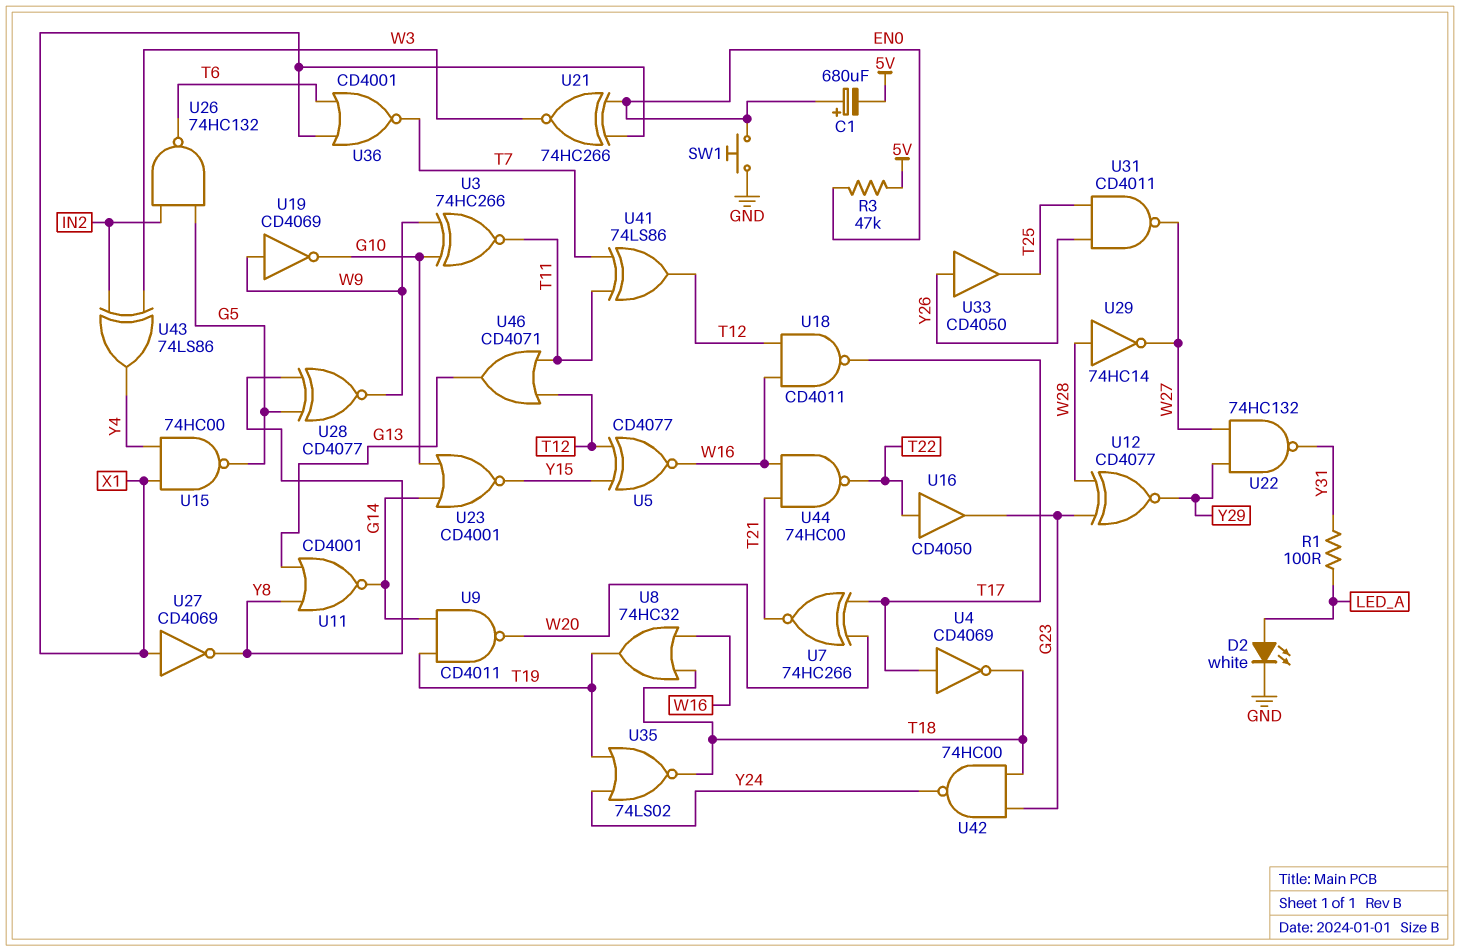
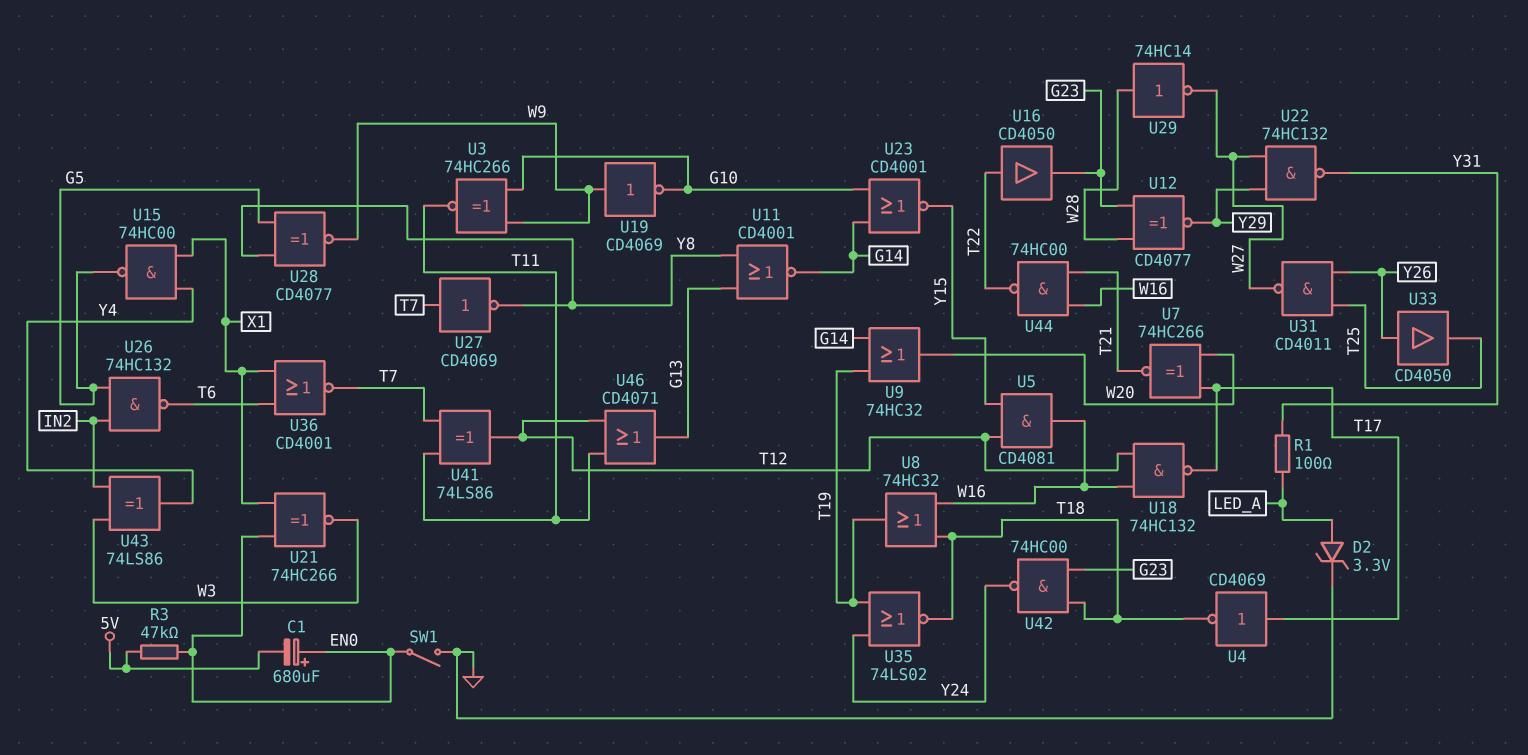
D2: LED white (A LED_A, K GND) -> zener 3.3V (A LED_A, K GND)
SW1: button (EN0, GND) -> switch (EN0, GND)
U5: XNOR CD4077 (in T12, in Y15, out W16) -> AND CD4081 (in T12, in Y15, out W16)
U9: NAND CD4011 (in G14, in T19, out W20) -> OR 74HC32 (in G14, in T19, out W20)
U18: NAND CD4011 (in T12, in W16, out T17) -> NAND 74HC132 (in T12, in W16, out T17)
U27: NOT CD4069 (in X1, out Y8) -> NOT CD4069 (in T7, out Y8)

